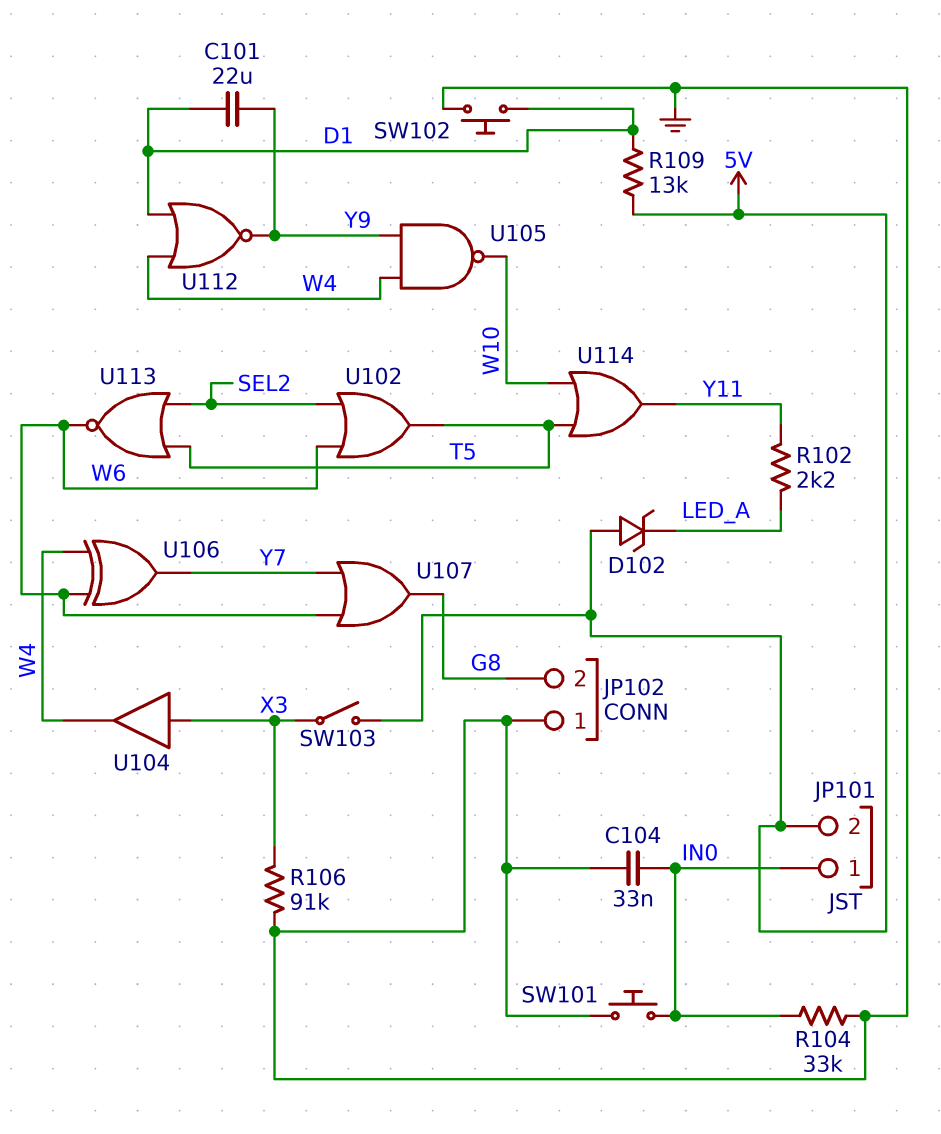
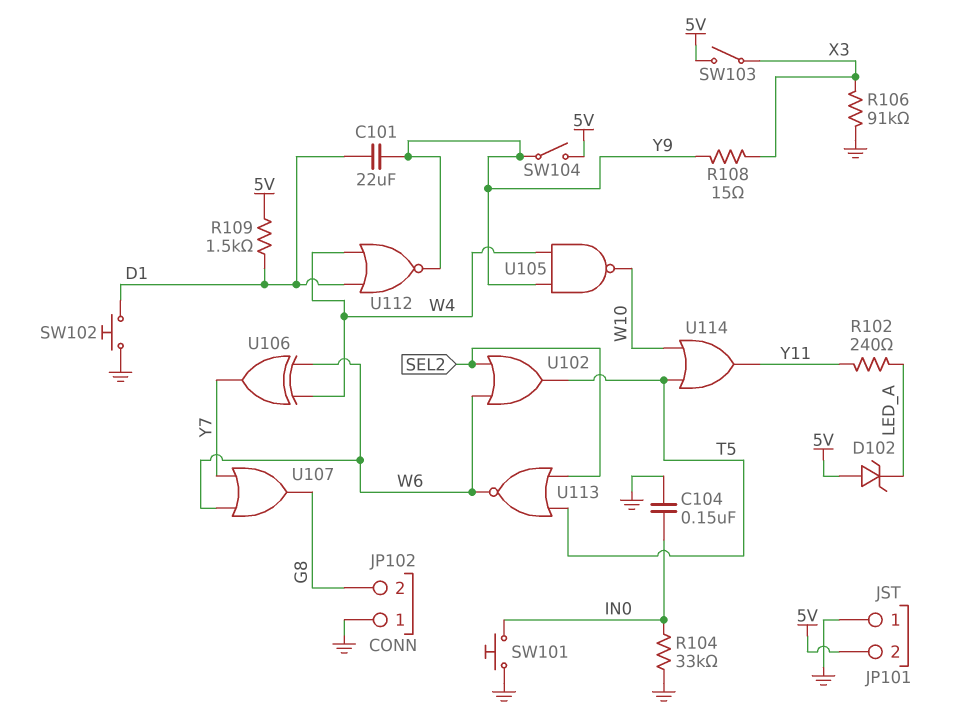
C104: 33nF (GND, IN0) -> 150nF (GND, IN0)
JP101 pin 1: IN0 -> GND
R102: 2.2k (LED_A, Y11) -> 240 (LED_A, Y11)
R108: none -> 15 (X3, Y9)
R109: 13k (5V, D1) -> 1.5k (5V, D1)
SW104: none -> switch (5V, Y9)
U104: buffer (in X3, out W4) -> none

